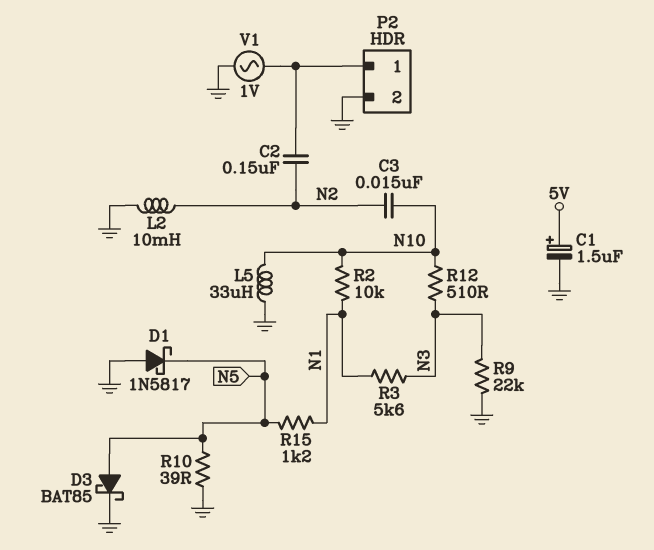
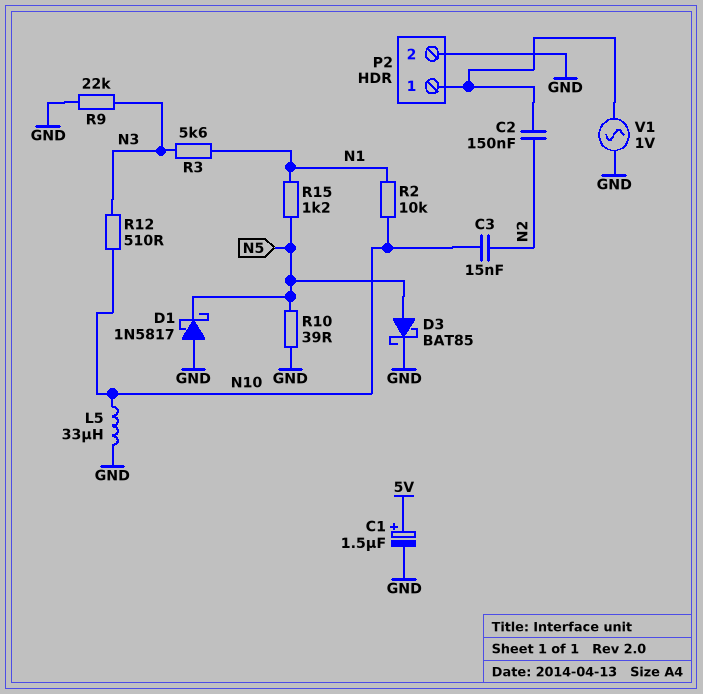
L2: 10mH (GND, N2) -> none

